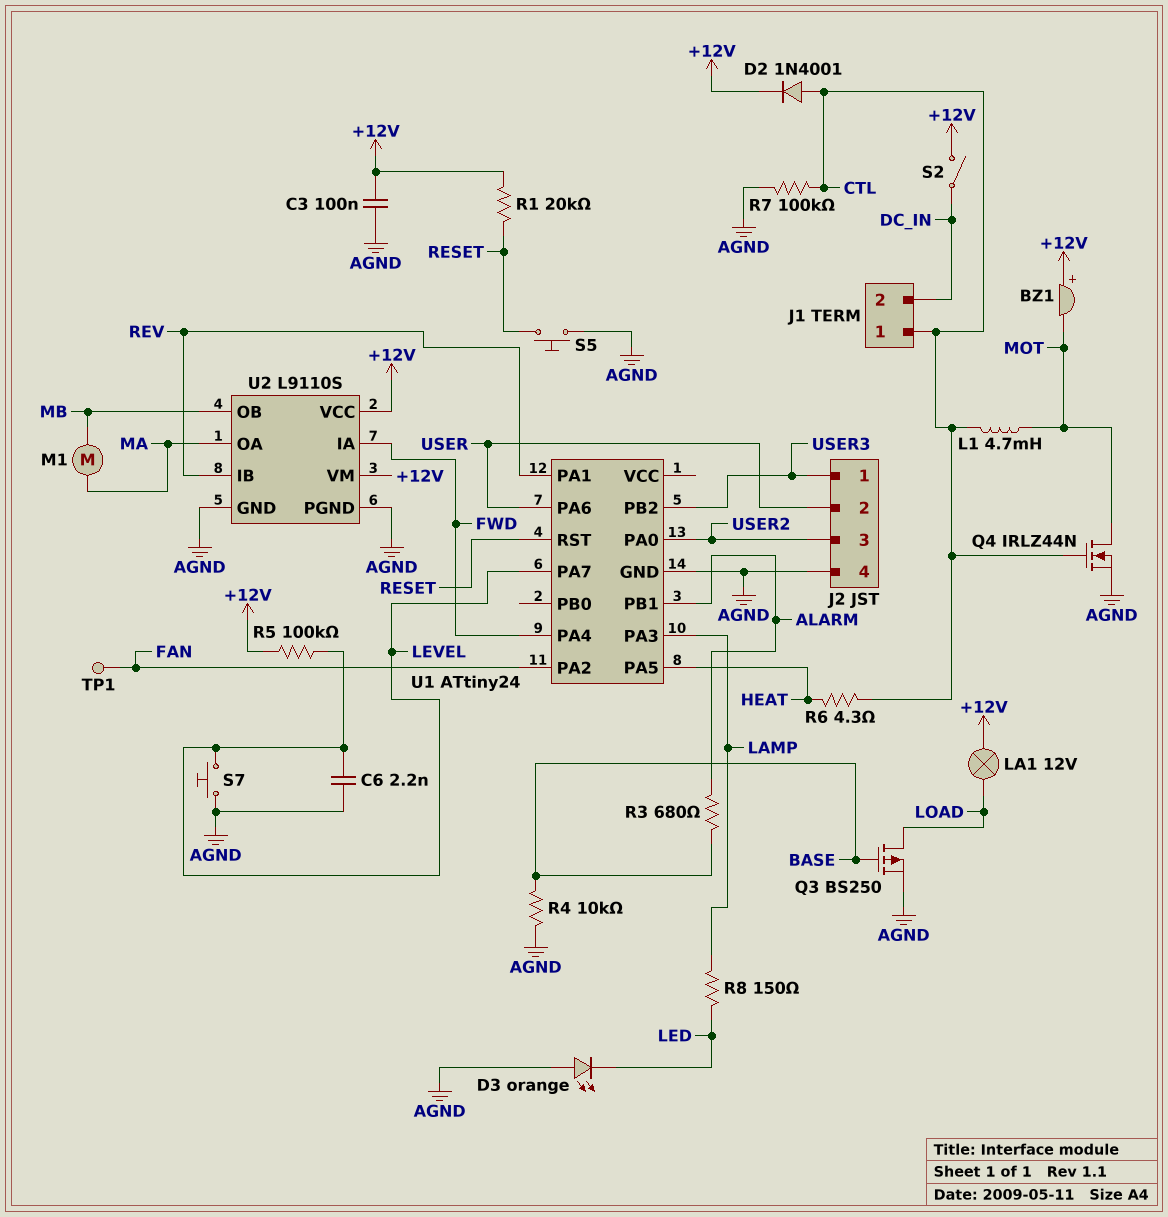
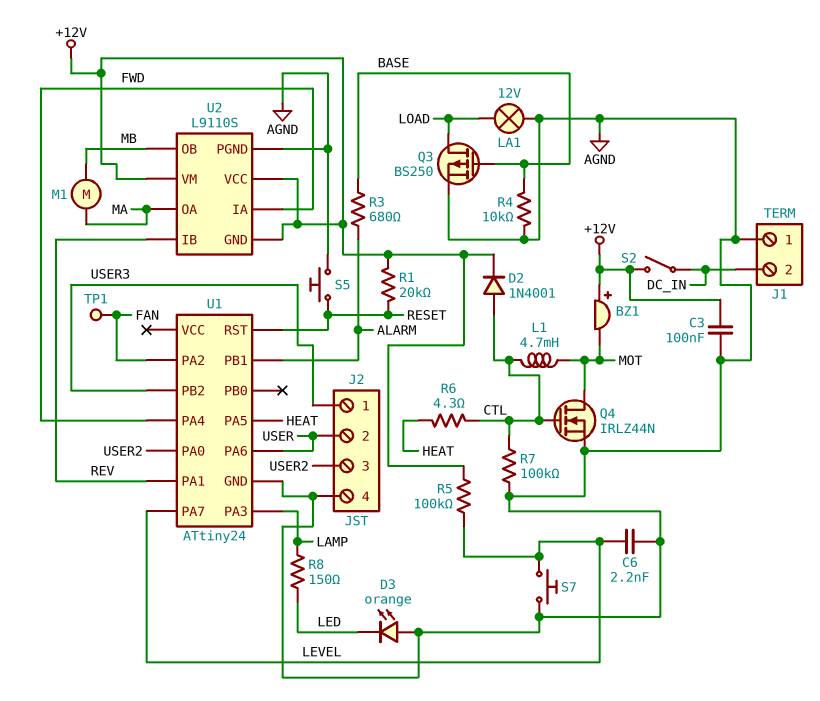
J1 pin 1: CTL -> AGND
LA1: lamp 12V (+12V, LOAD) -> lamp 12V (AGND, LOAD)
U2 pin GND: AGND -> +12V

